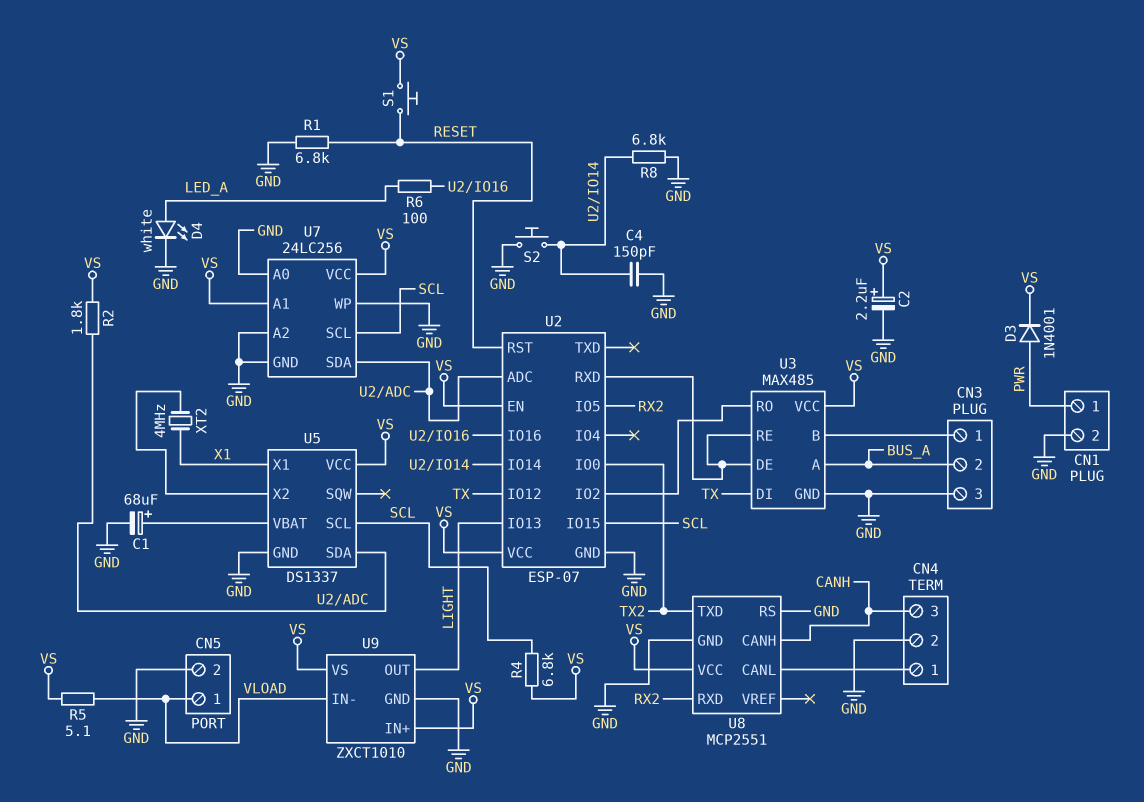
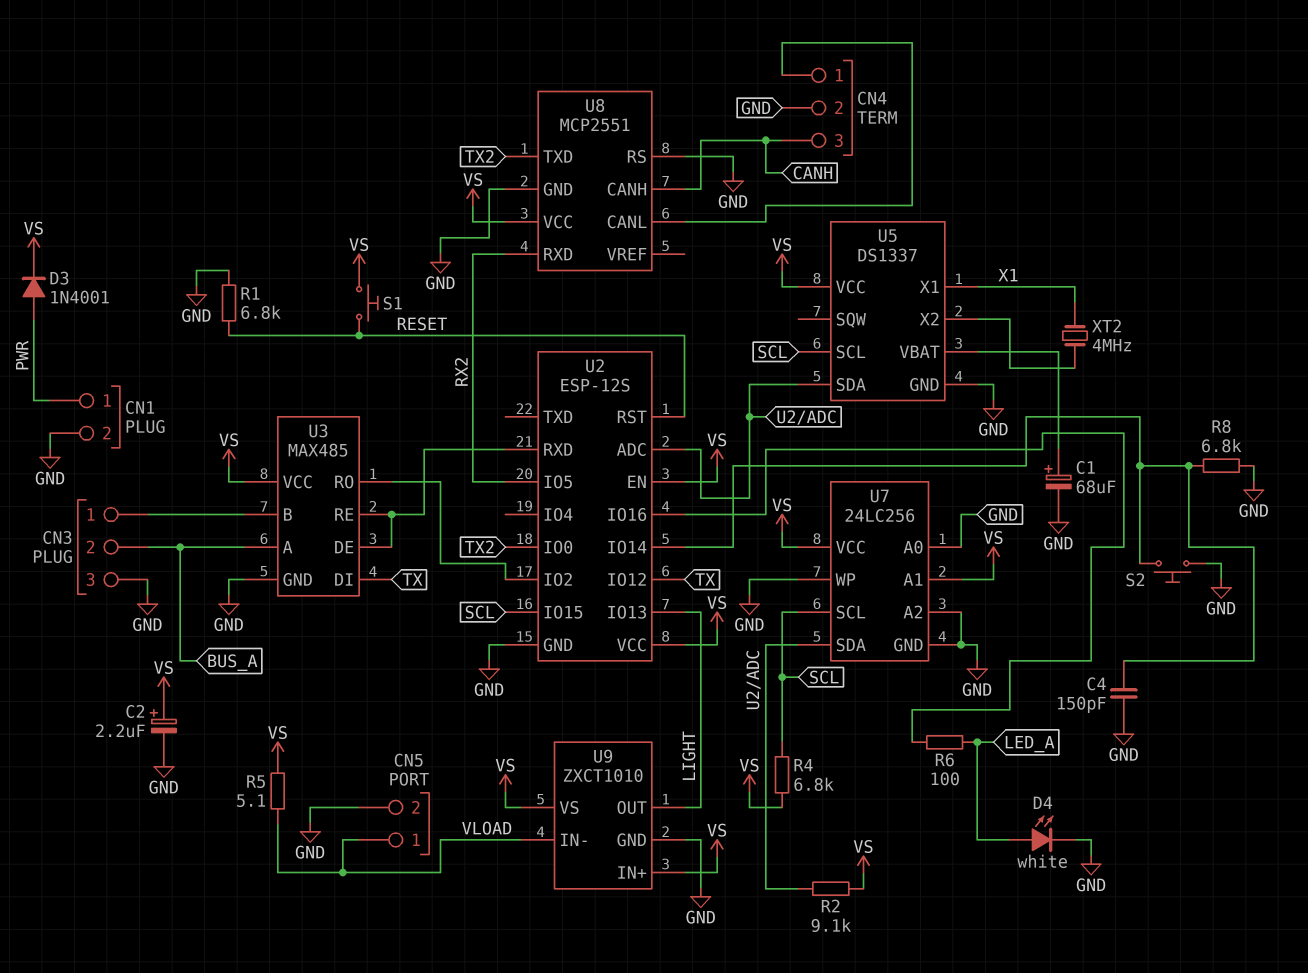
R2: 1.8k (U2/ADC, VS) -> 9.1k (U2/ADC, VS)
U2: ESP-07 -> ESP-12S

